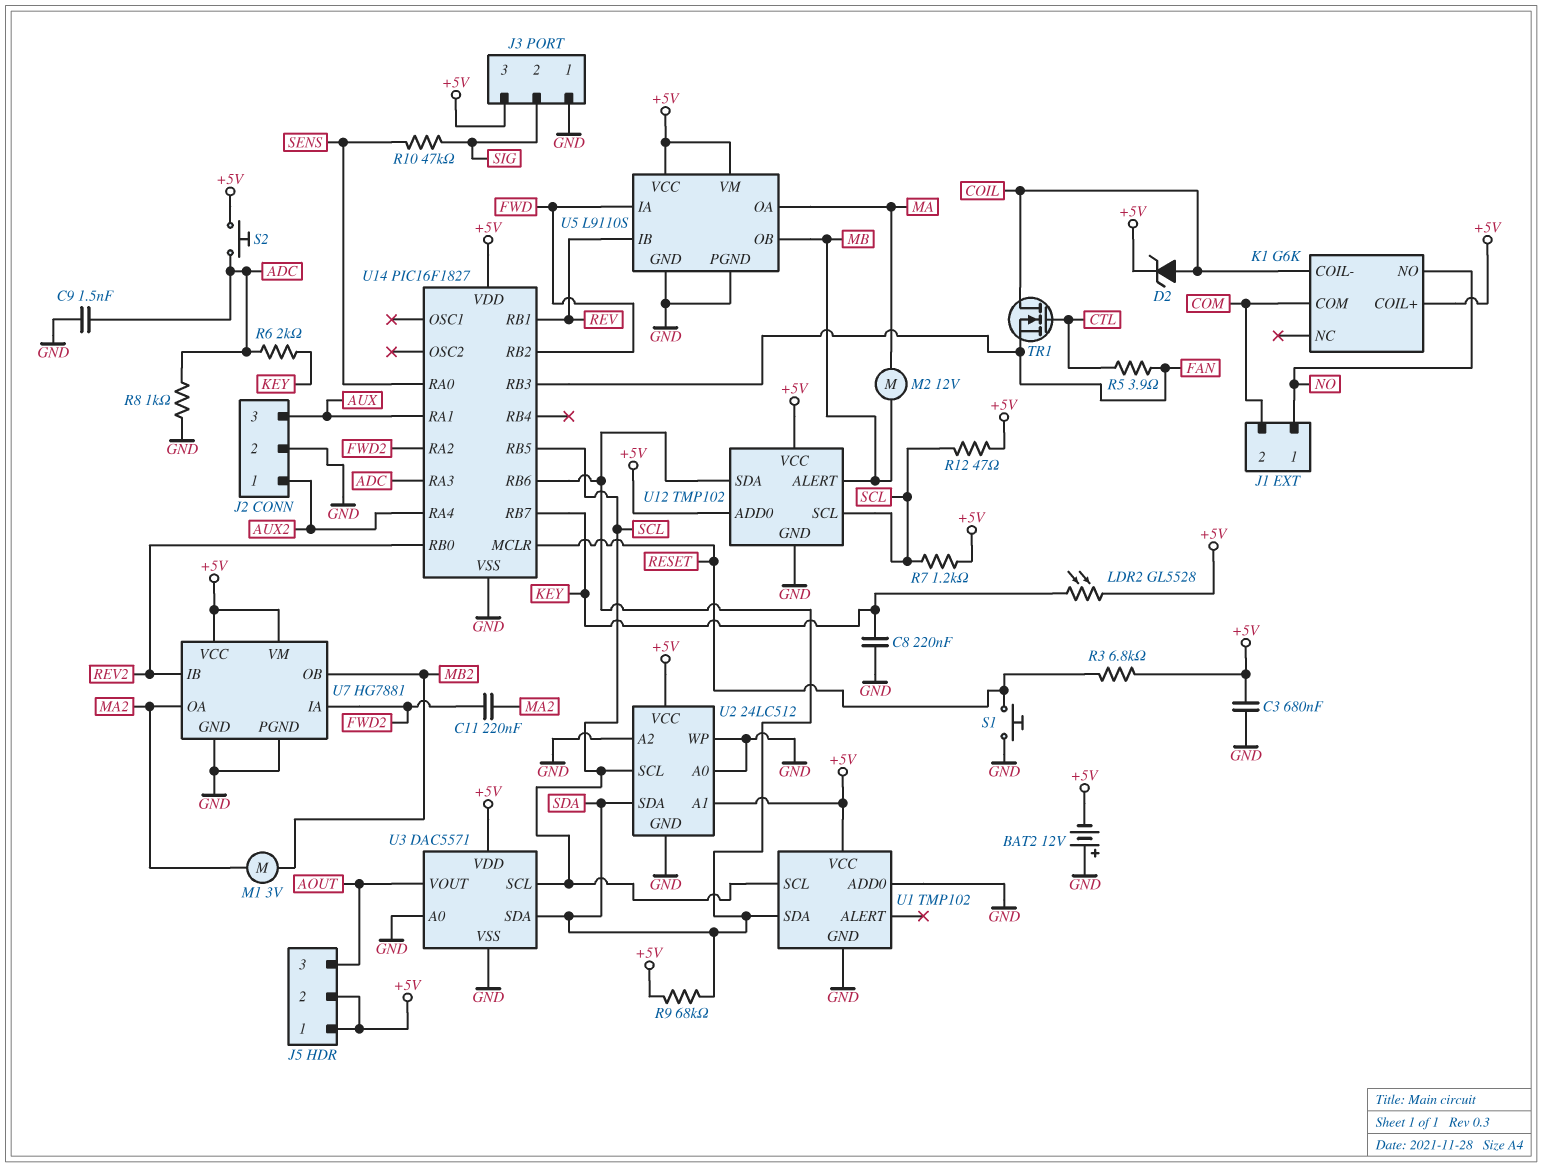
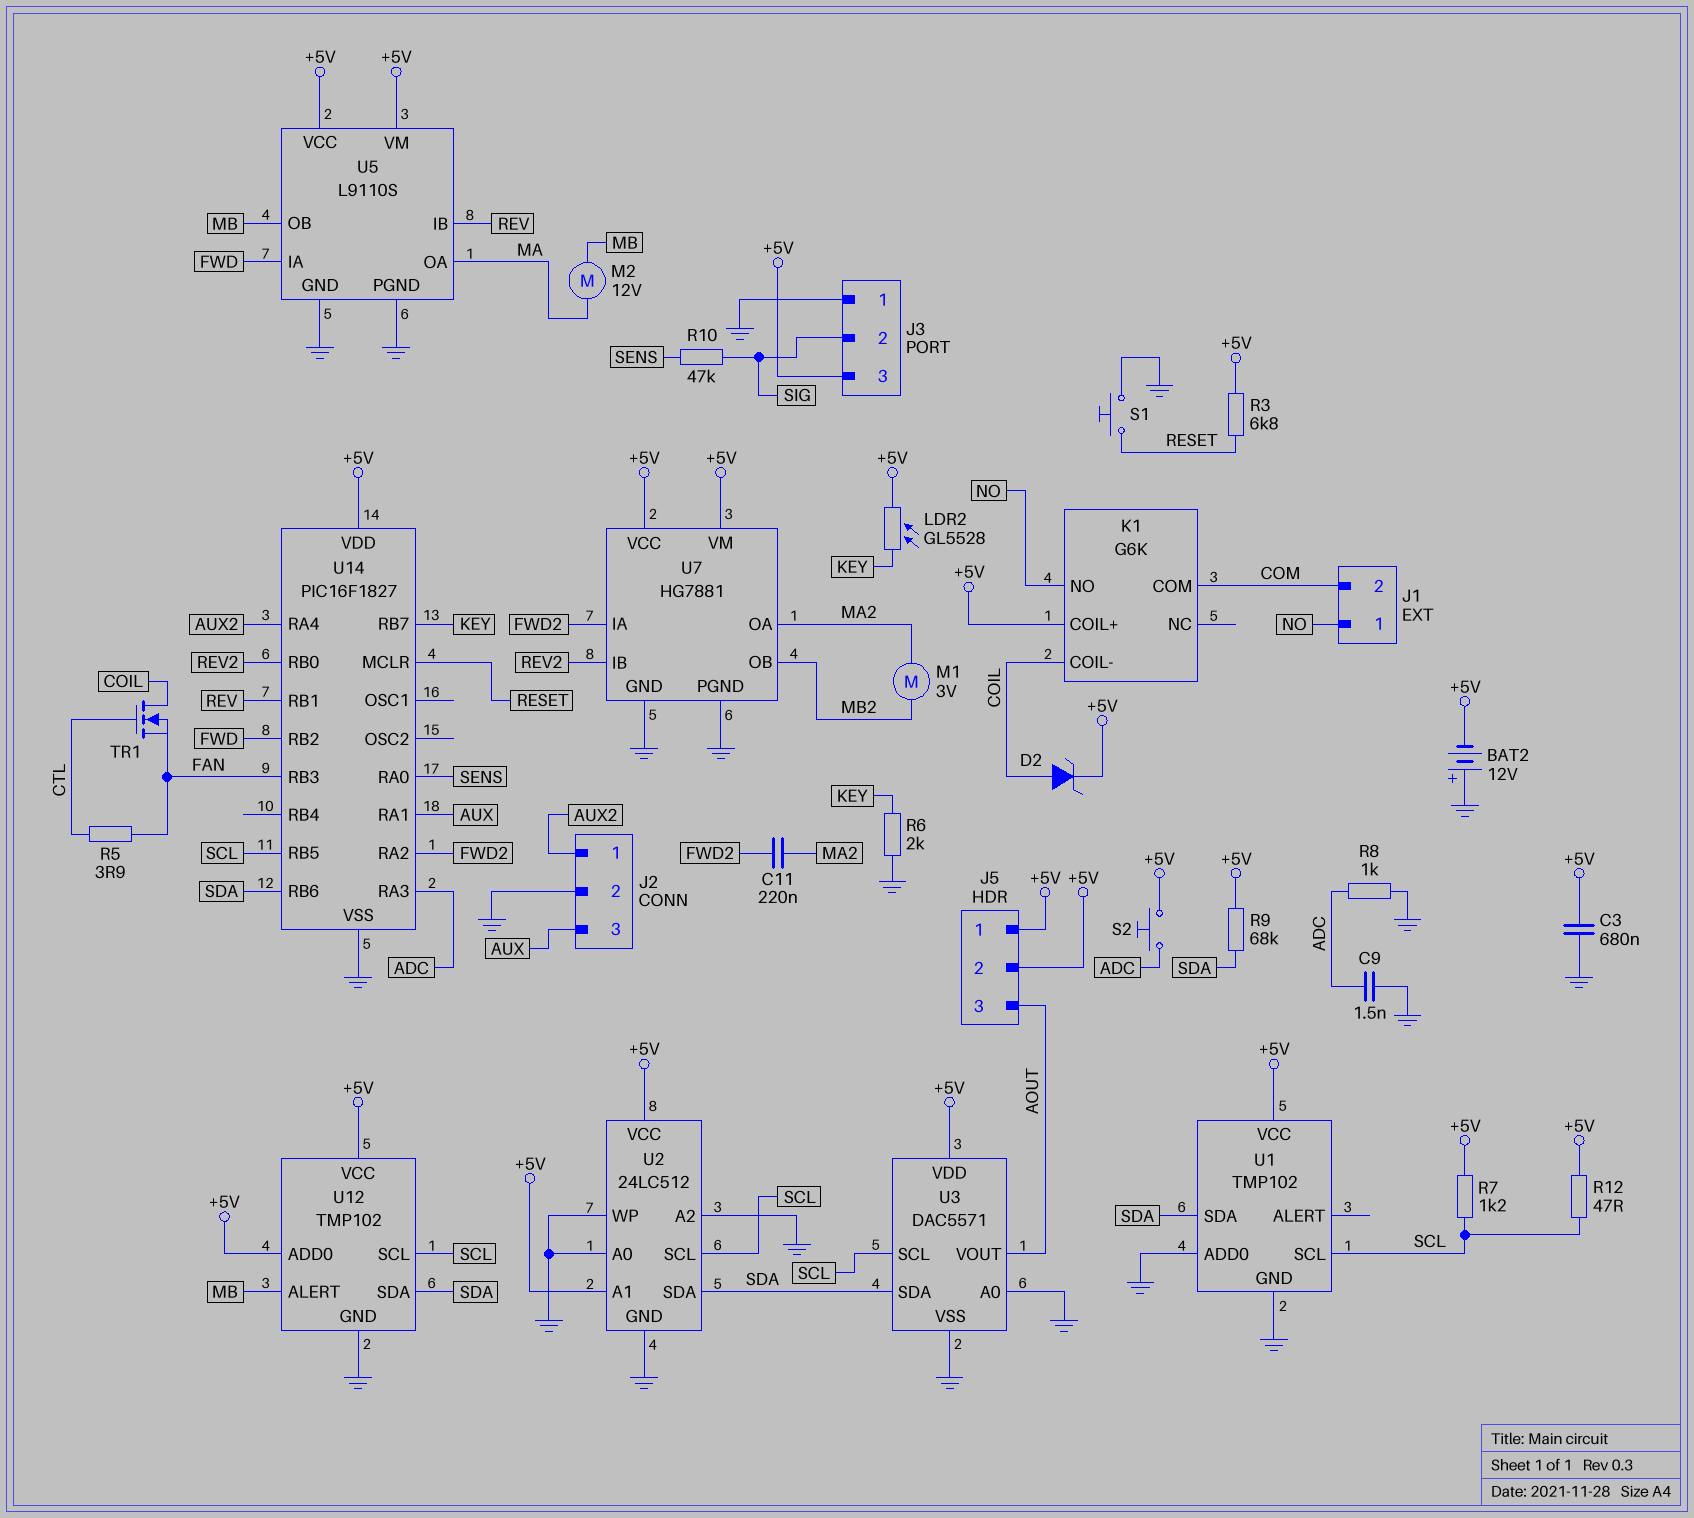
C8: 220nF (GND, KEY) -> none
R6: 2k (ADC, KEY) -> 2k (GND, KEY)

